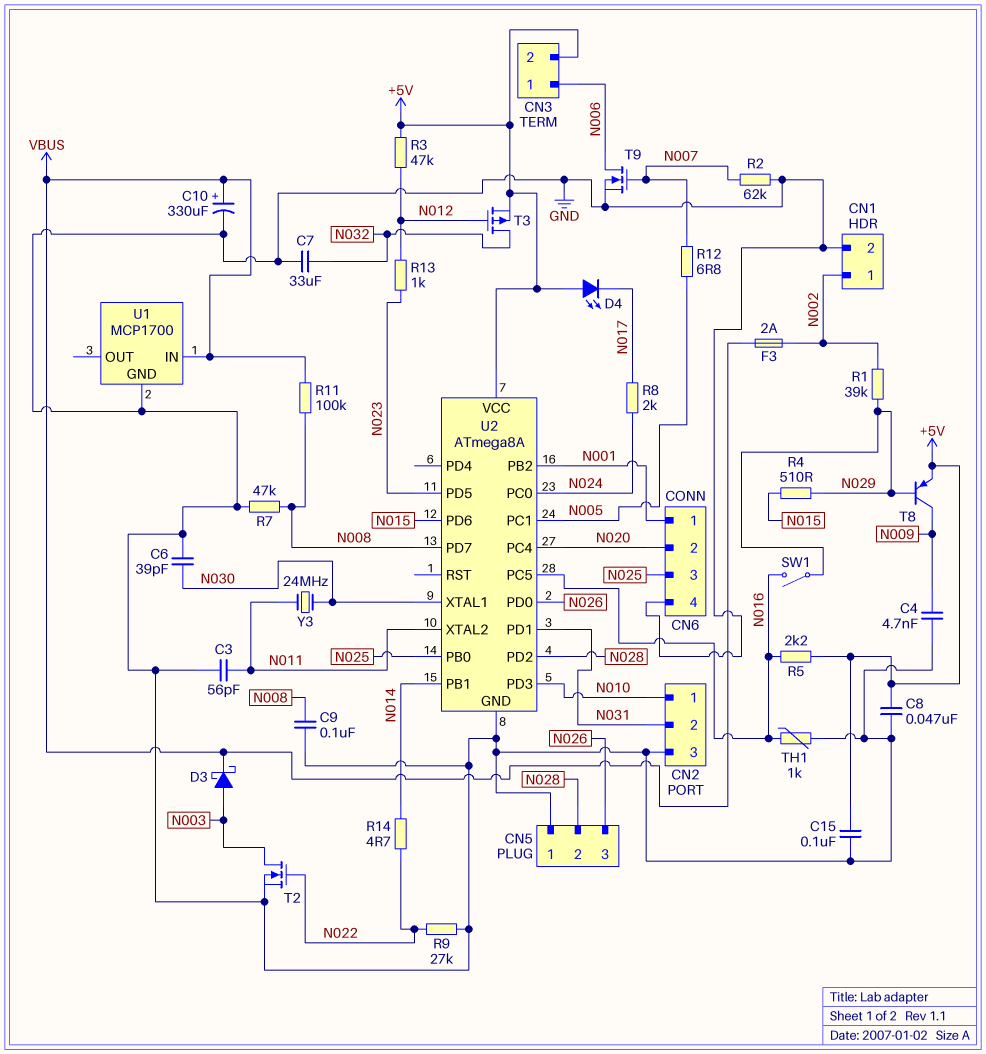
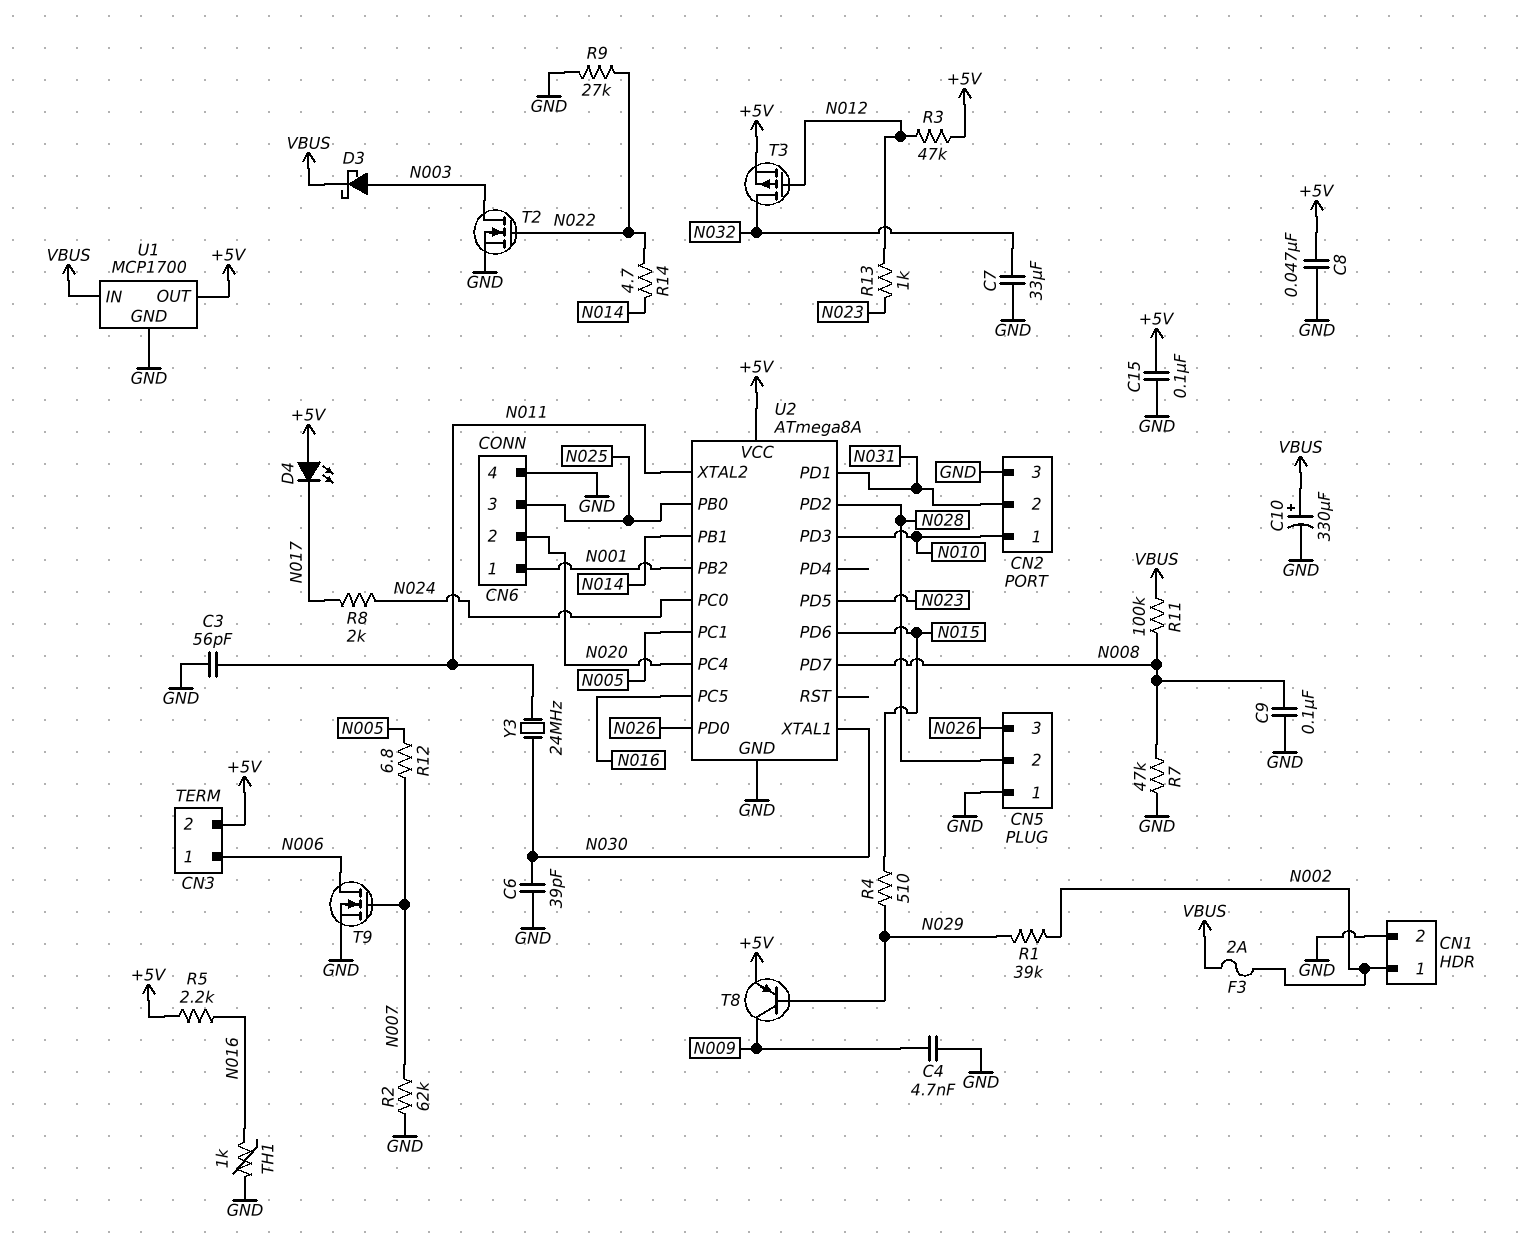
SW1: switch (N016, N029) -> none
U1 pin OUT: none -> +5V

